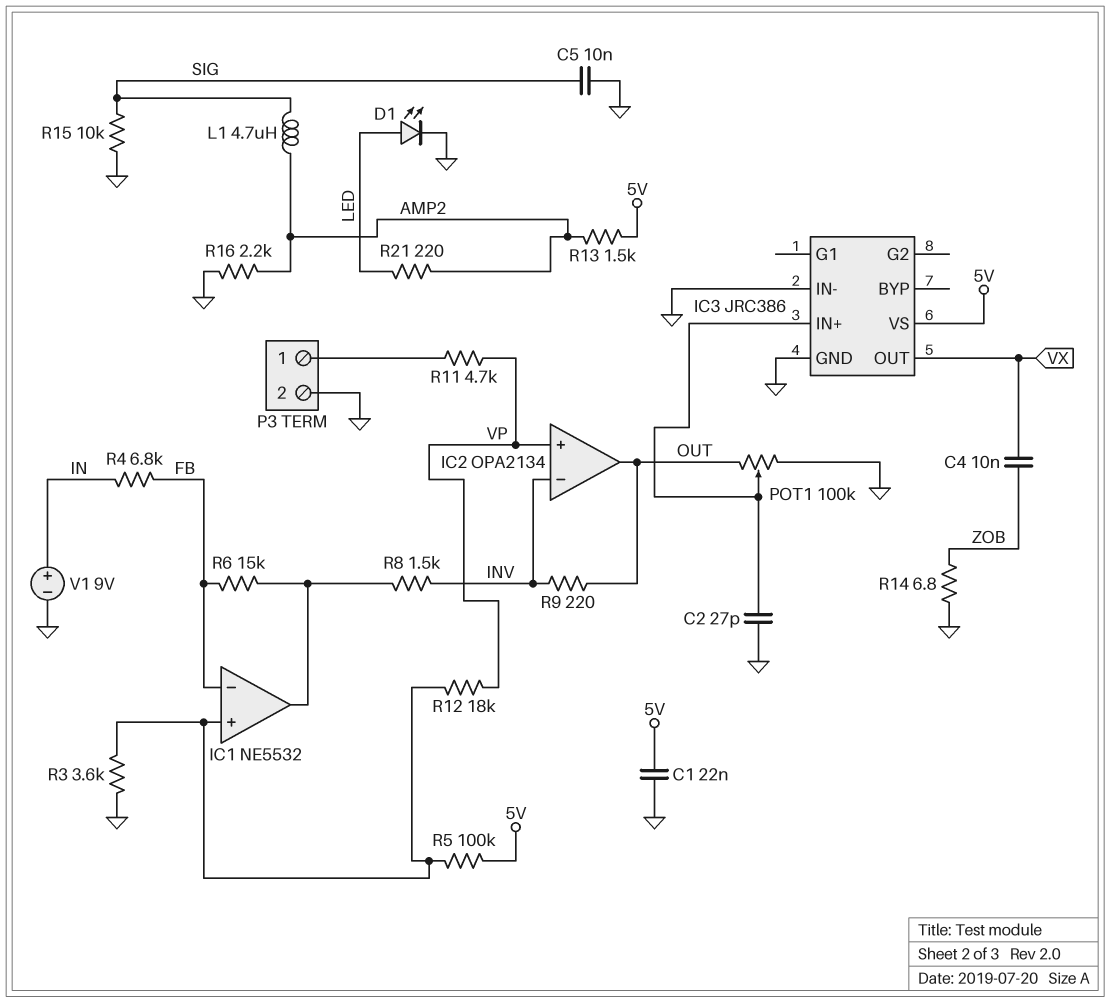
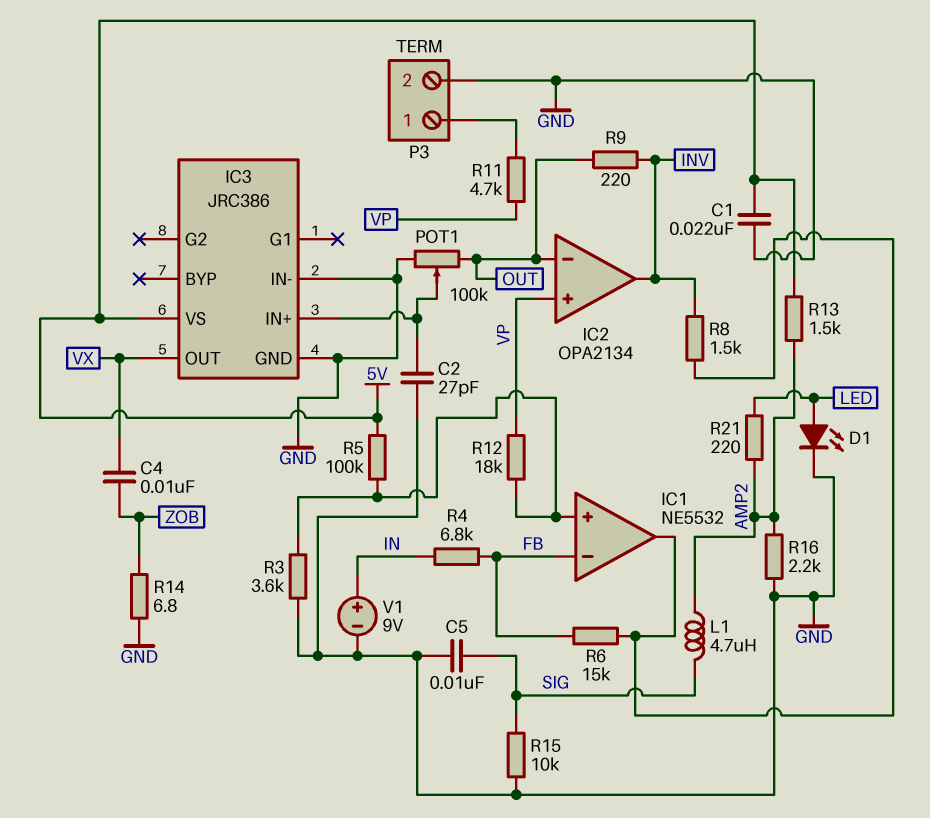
IC2 pin in-: INV -> OUT
IC2 pin out: OUT -> INV

